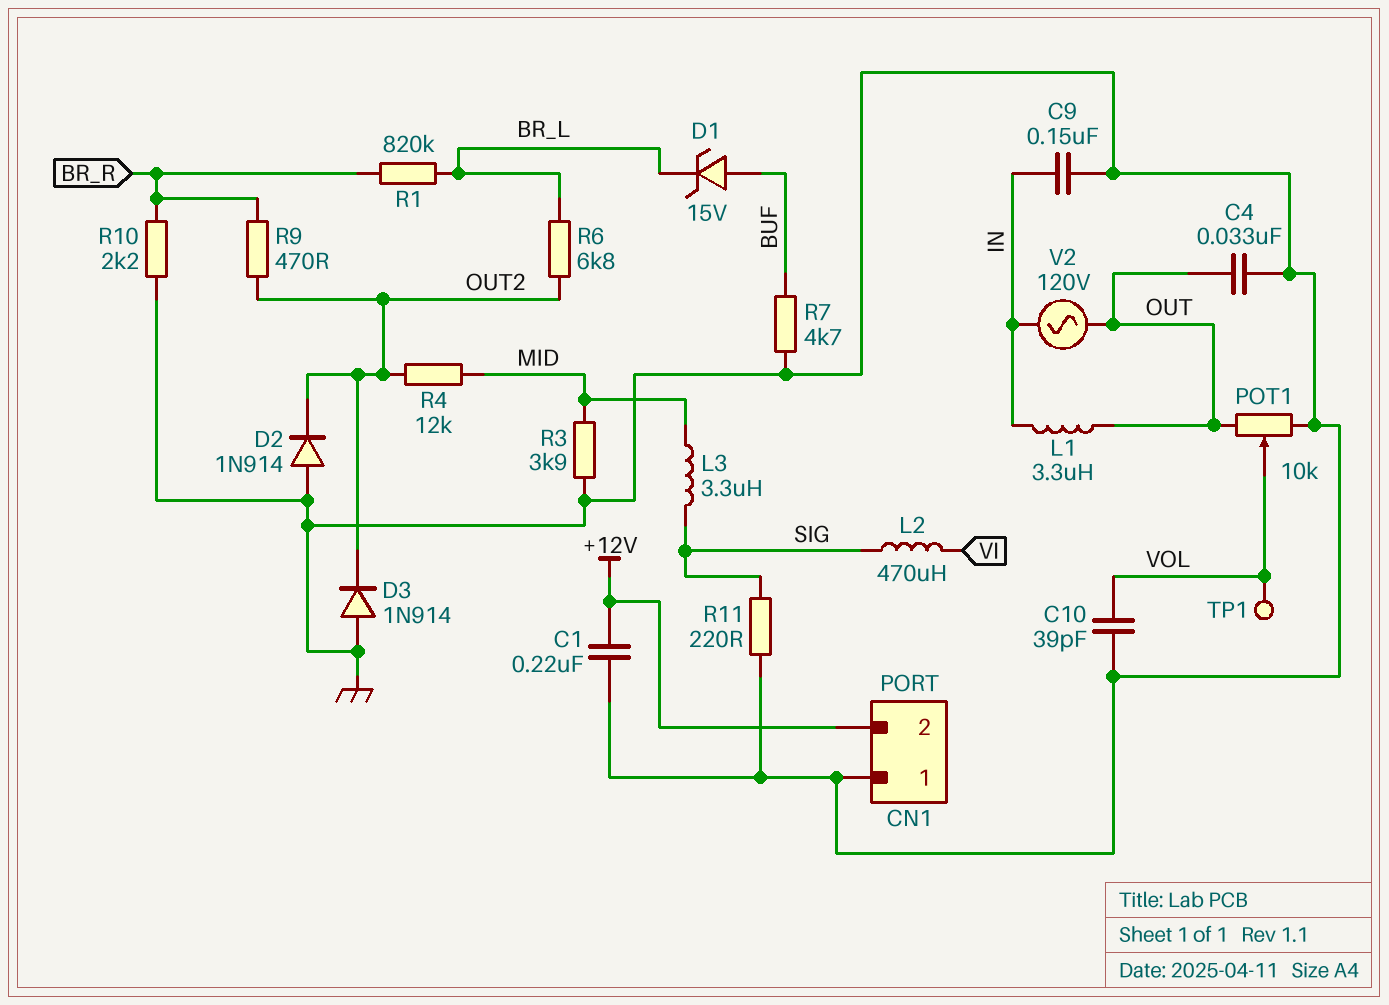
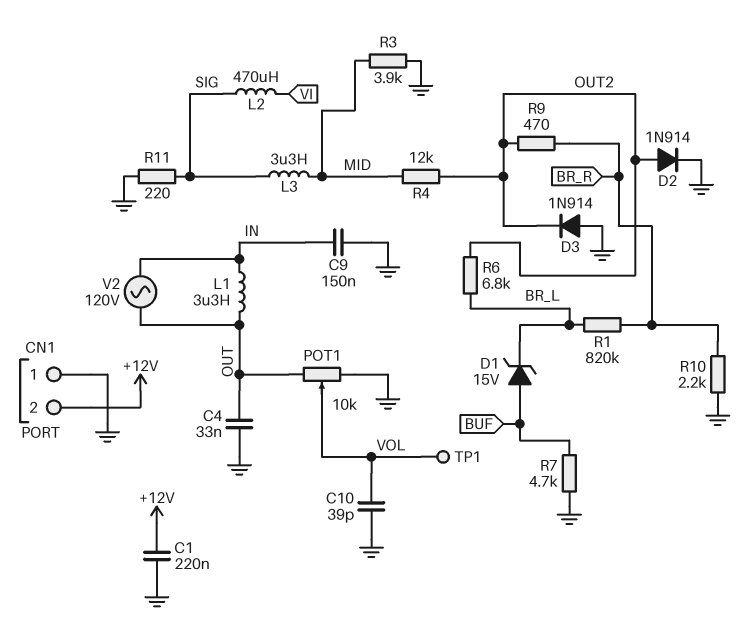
D2: diode 1N914 (A GND, K OUT2) -> diode 1N914 (A OUT2, K GND)

